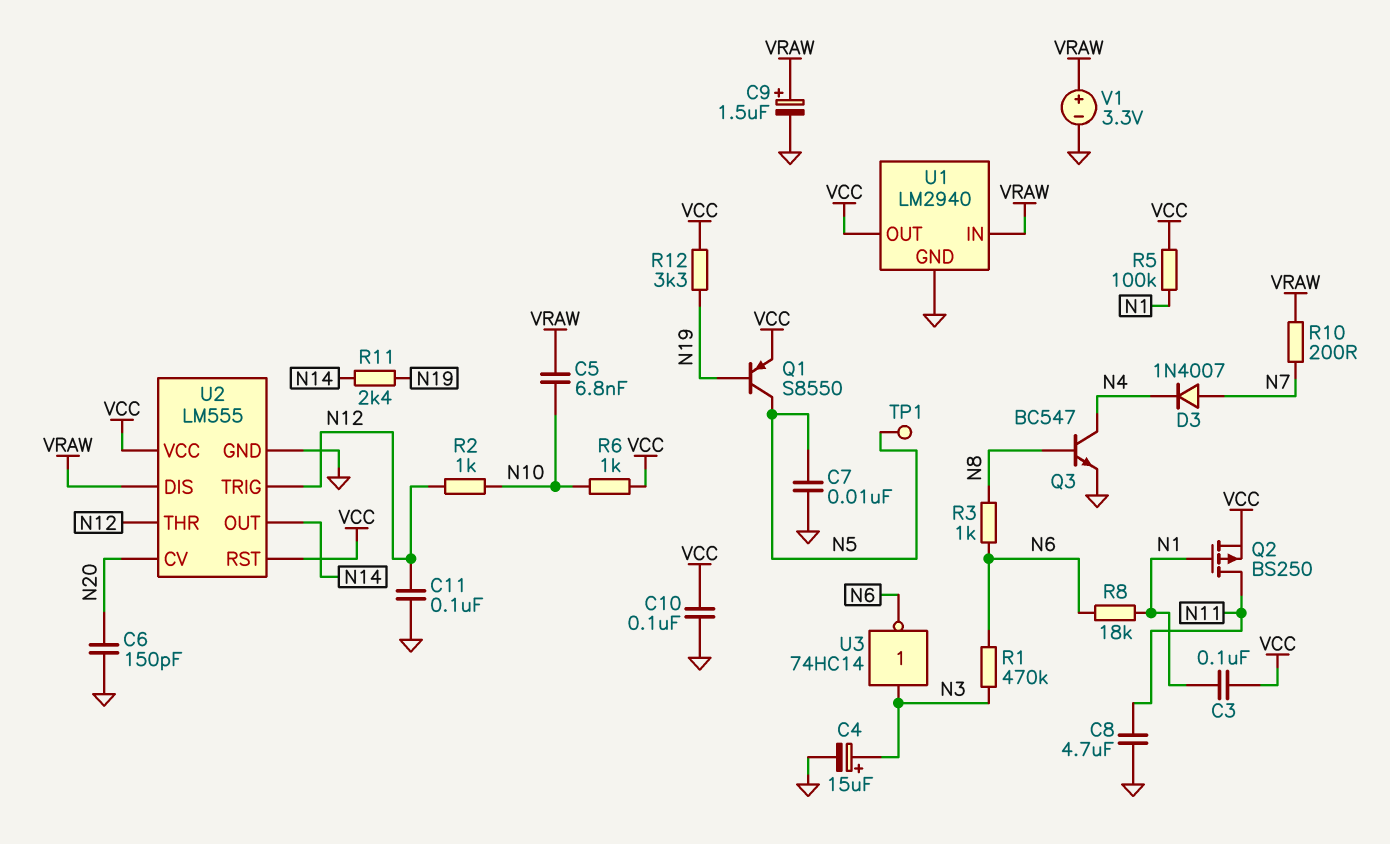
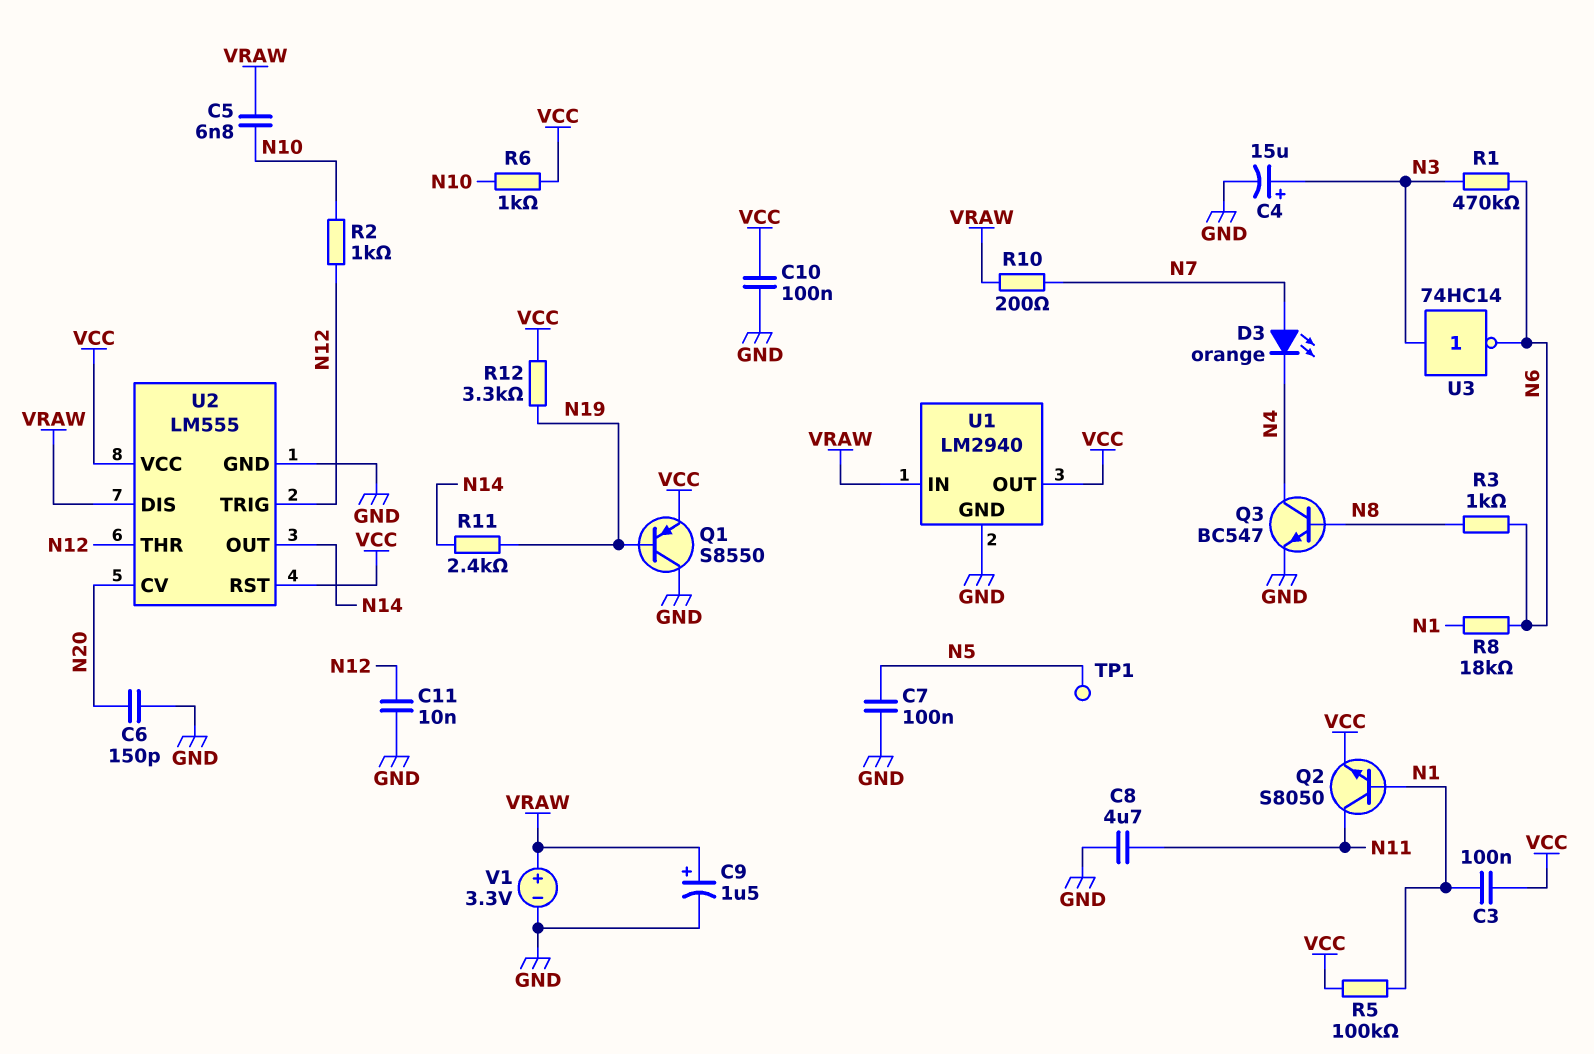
C7: 10nF (GND, N5) -> 100nF (GND, N5)
C11: 100nF (GND, N12) -> 10nF (GND, N12)
D3: diode 1N4007 (A N7, K N4) -> LED orange (A N7, K N4)
Q1: PNP S8550 (B N19, C N5, E VCC) -> PNP S8550 (B N19, C GND, E VCC)
Q2: PMOS BS250 (G N1, D N11, S VCC) -> NPN S8050 (B N1, C N11, E VCC)

